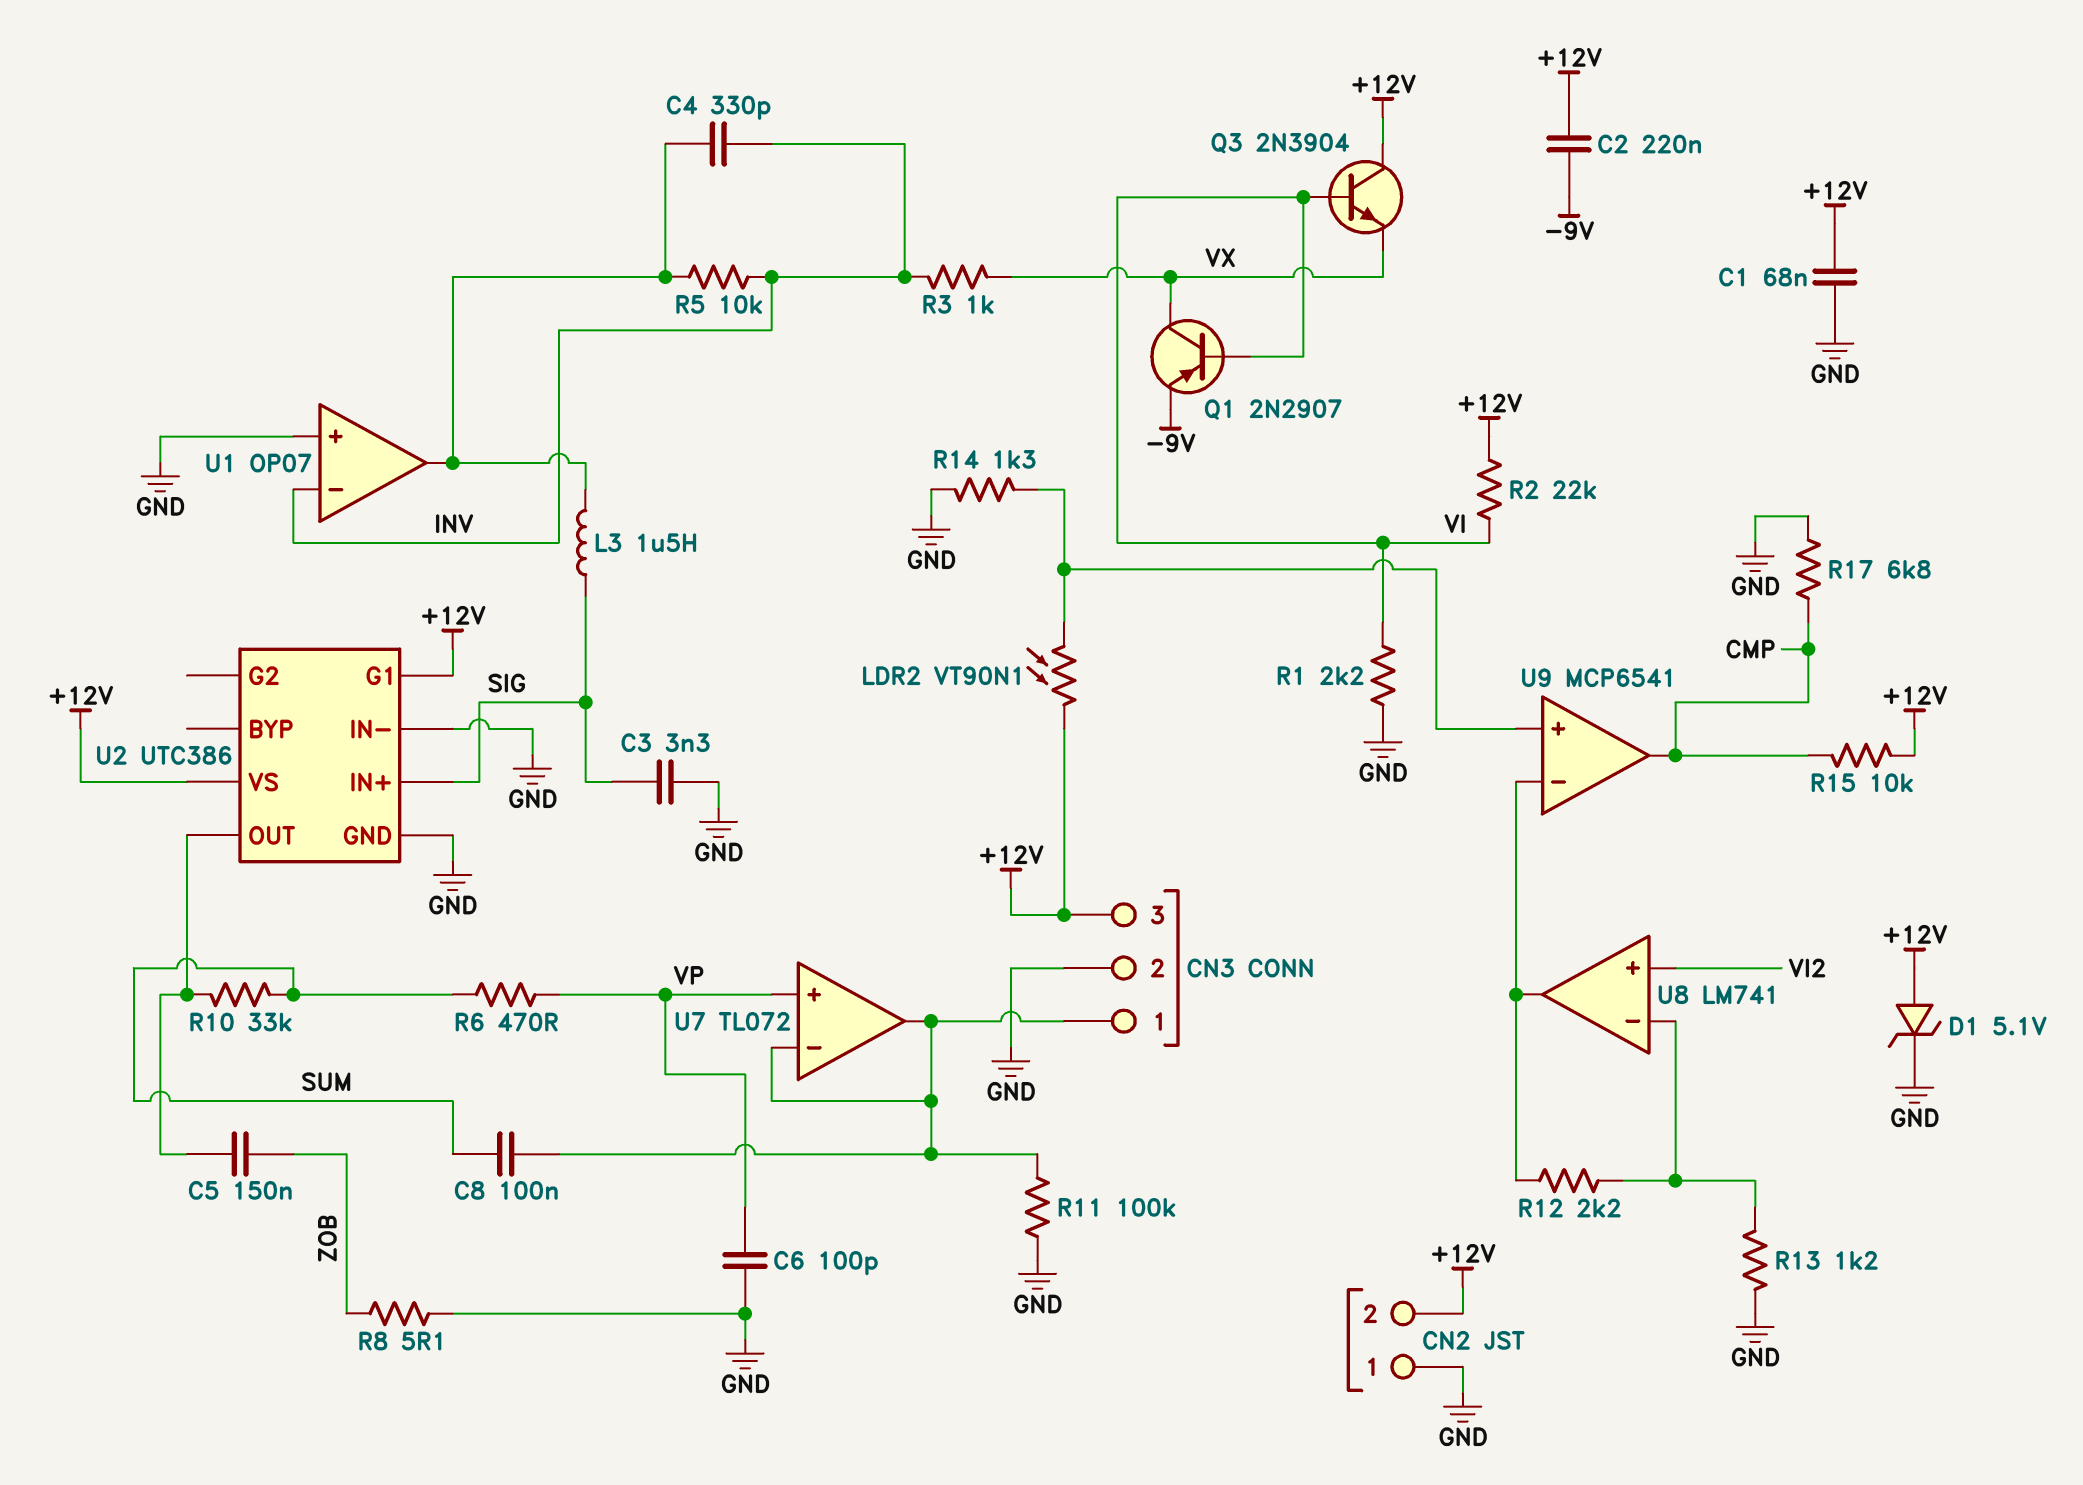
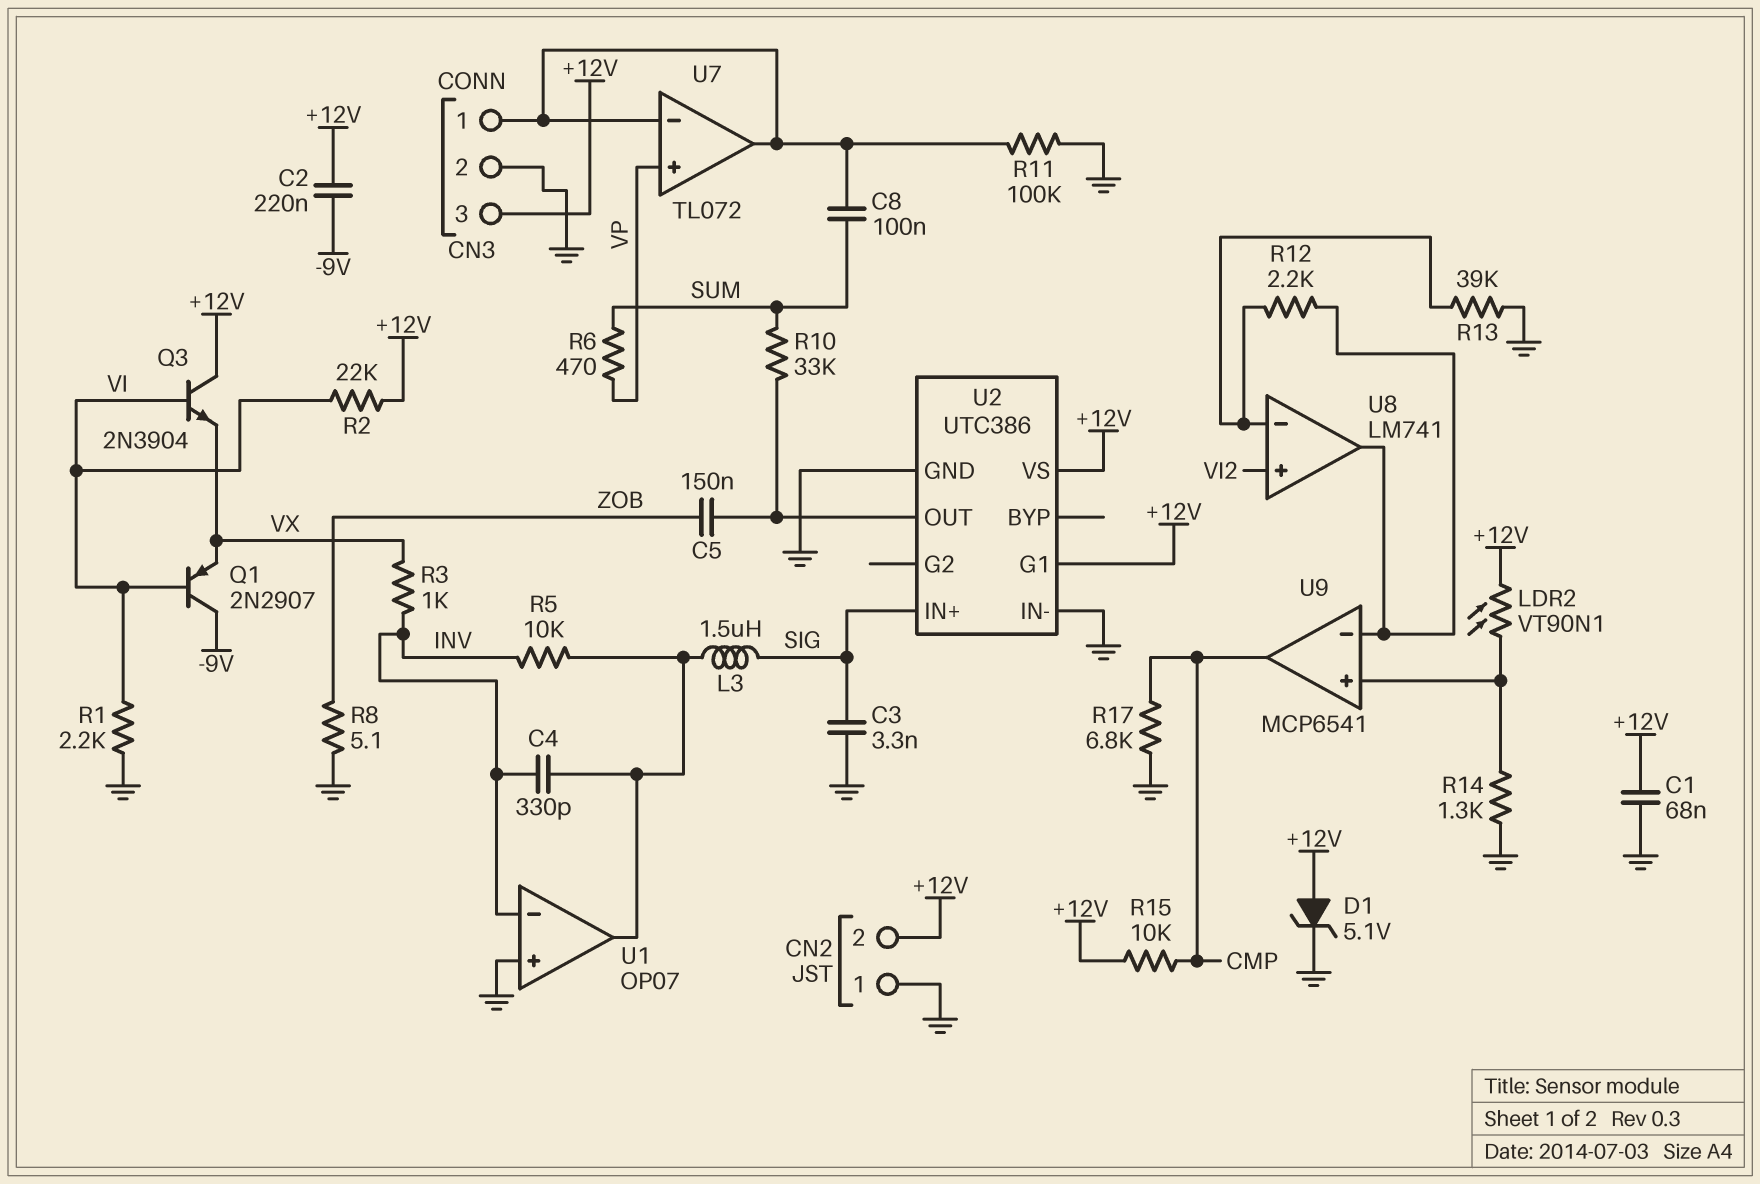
C6: 100pF (GND, VP) -> none
Q1: PNP 2N2907 (B VI, C VX, E -9V) -> PNP 2N2907 (B VI, C -9V, E VX)
R13: 1.2k (GND, U8/in-) -> 39k (GND, U8/in-)

